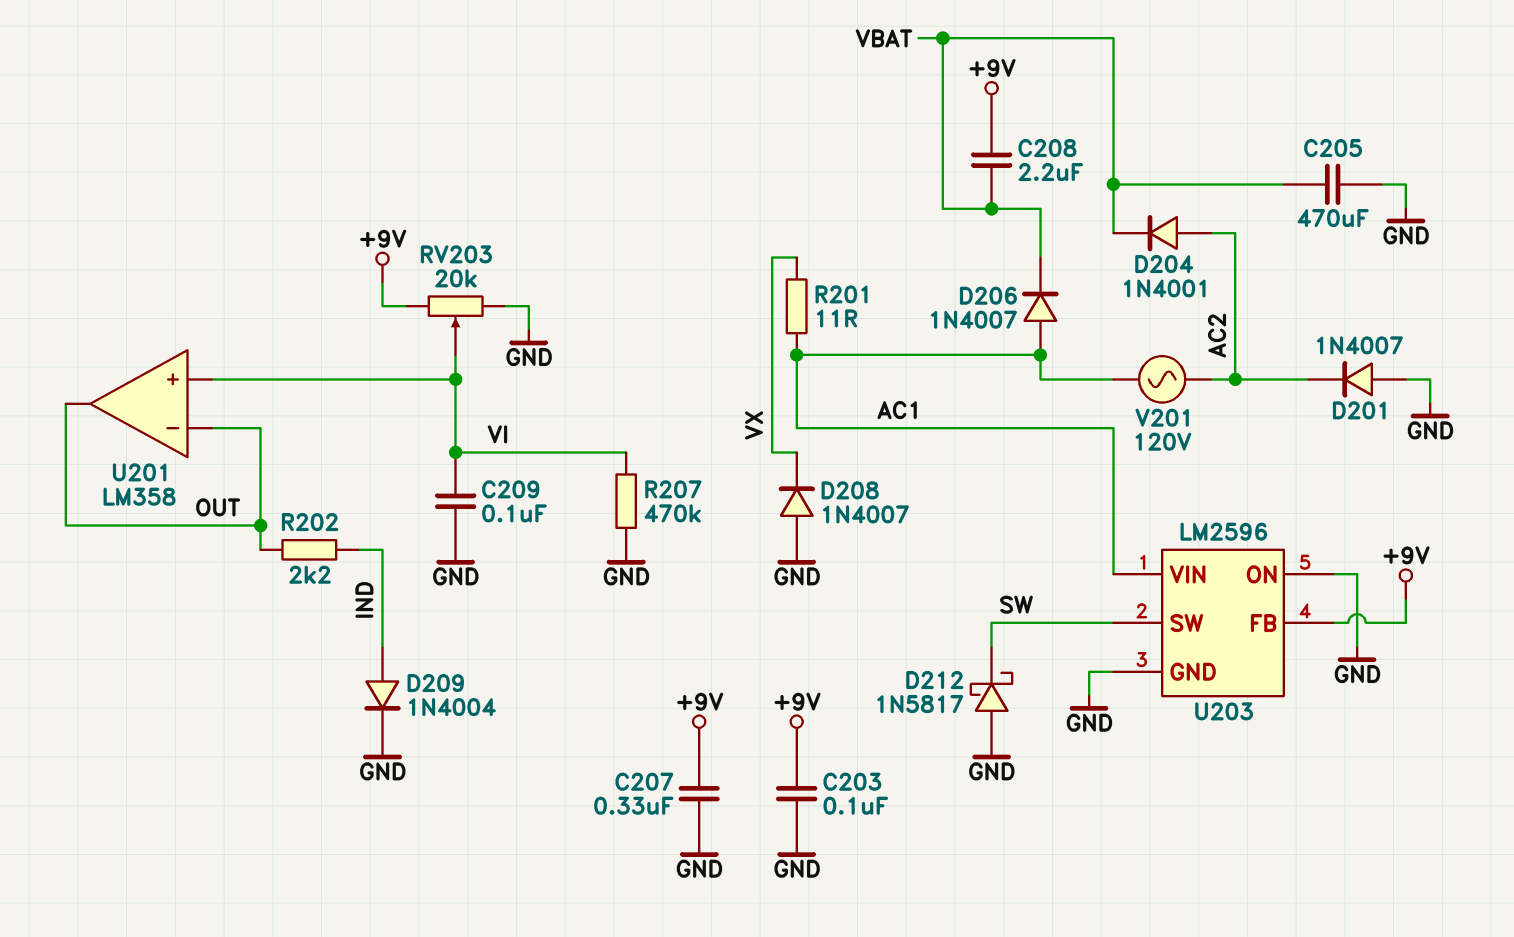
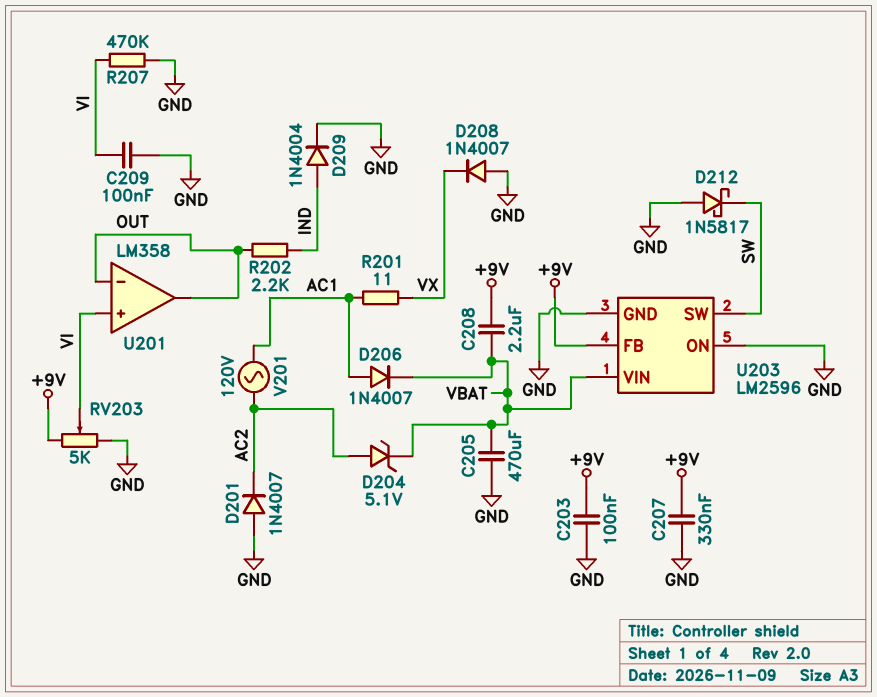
D204: diode 1N4001 (A AC2, K VBAT) -> zener 5.1V (A AC2, K VBAT)
RV203: 20k (+9V, GND, wiper VI) -> 5k (+9V, GND, wiper VI)
U203 pin VIN: AC1 -> VBAT

